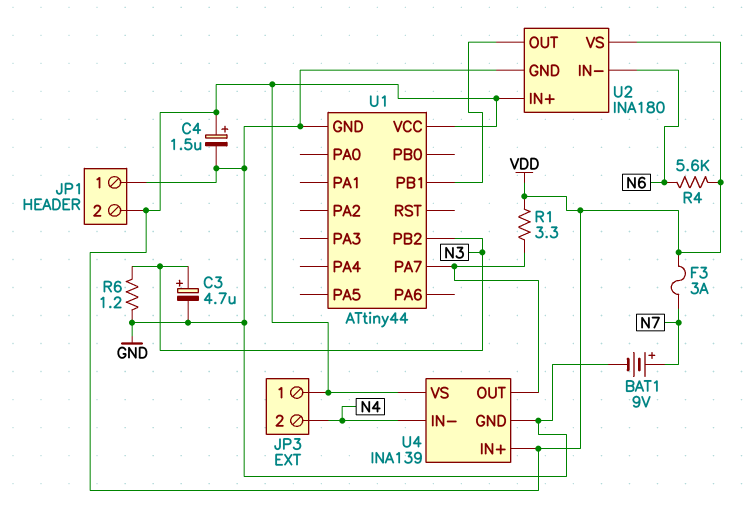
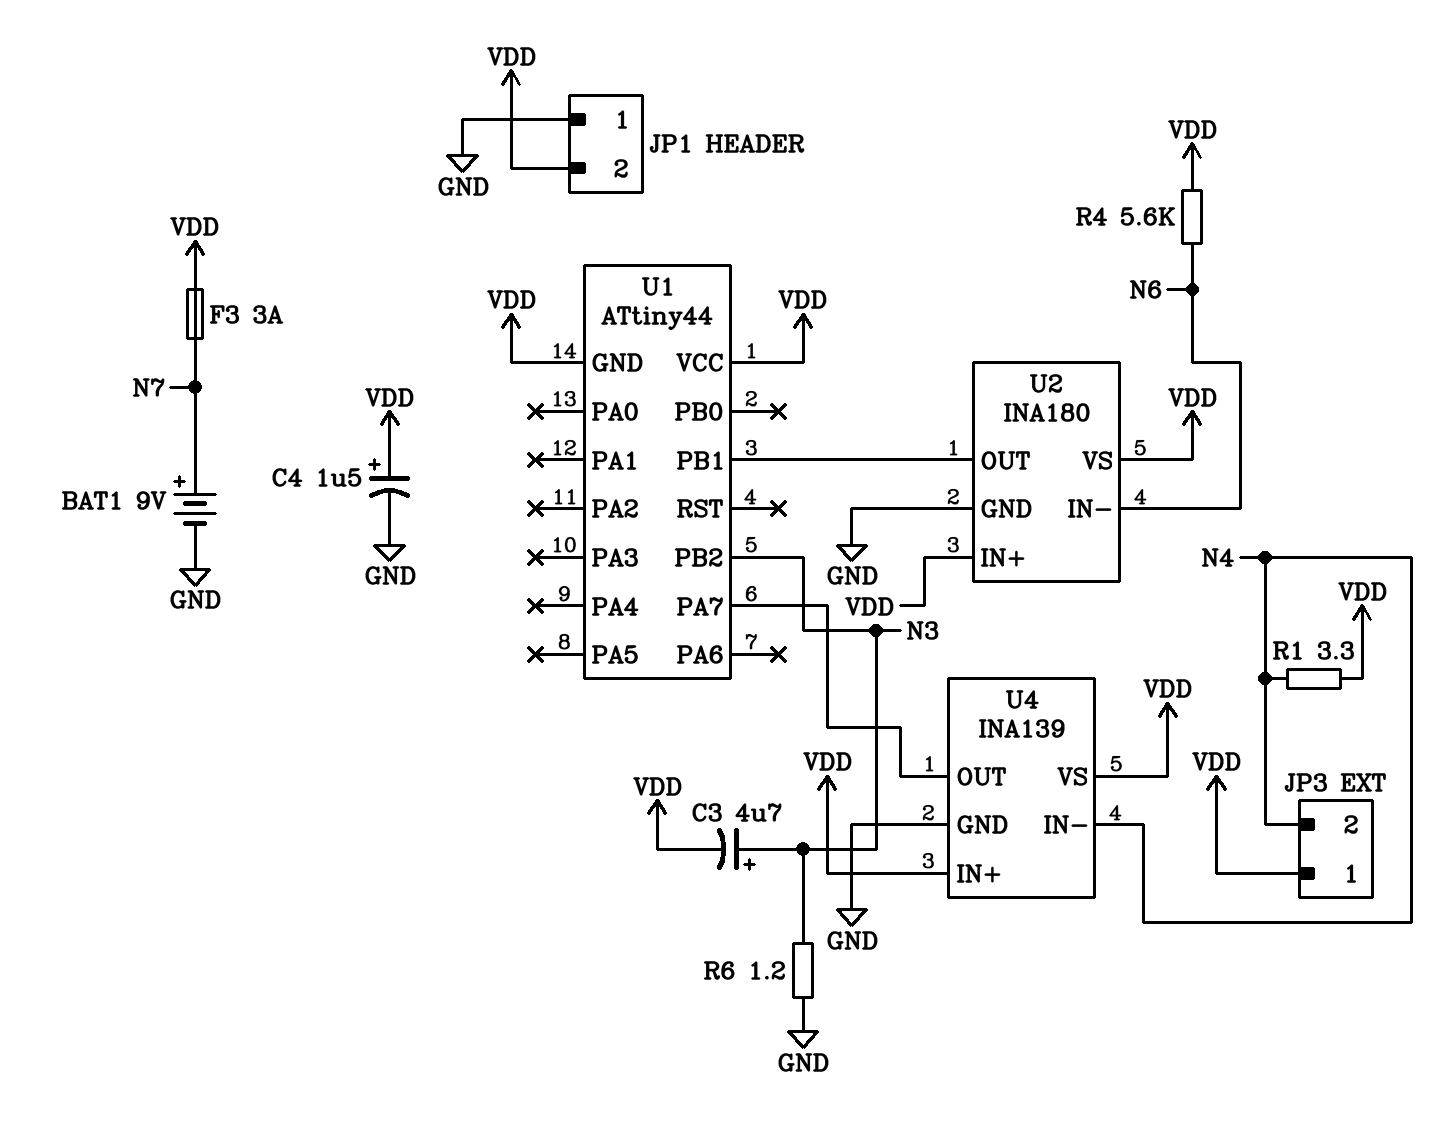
C3: 4.7uF (plus N3, minus GND) -> 4.7uF (plus N3, minus VDD)
R1: 3.3 (U1/PA7, VDD) -> 3.3 (N4, VDD)
U1 pin GND: GND -> VDD

